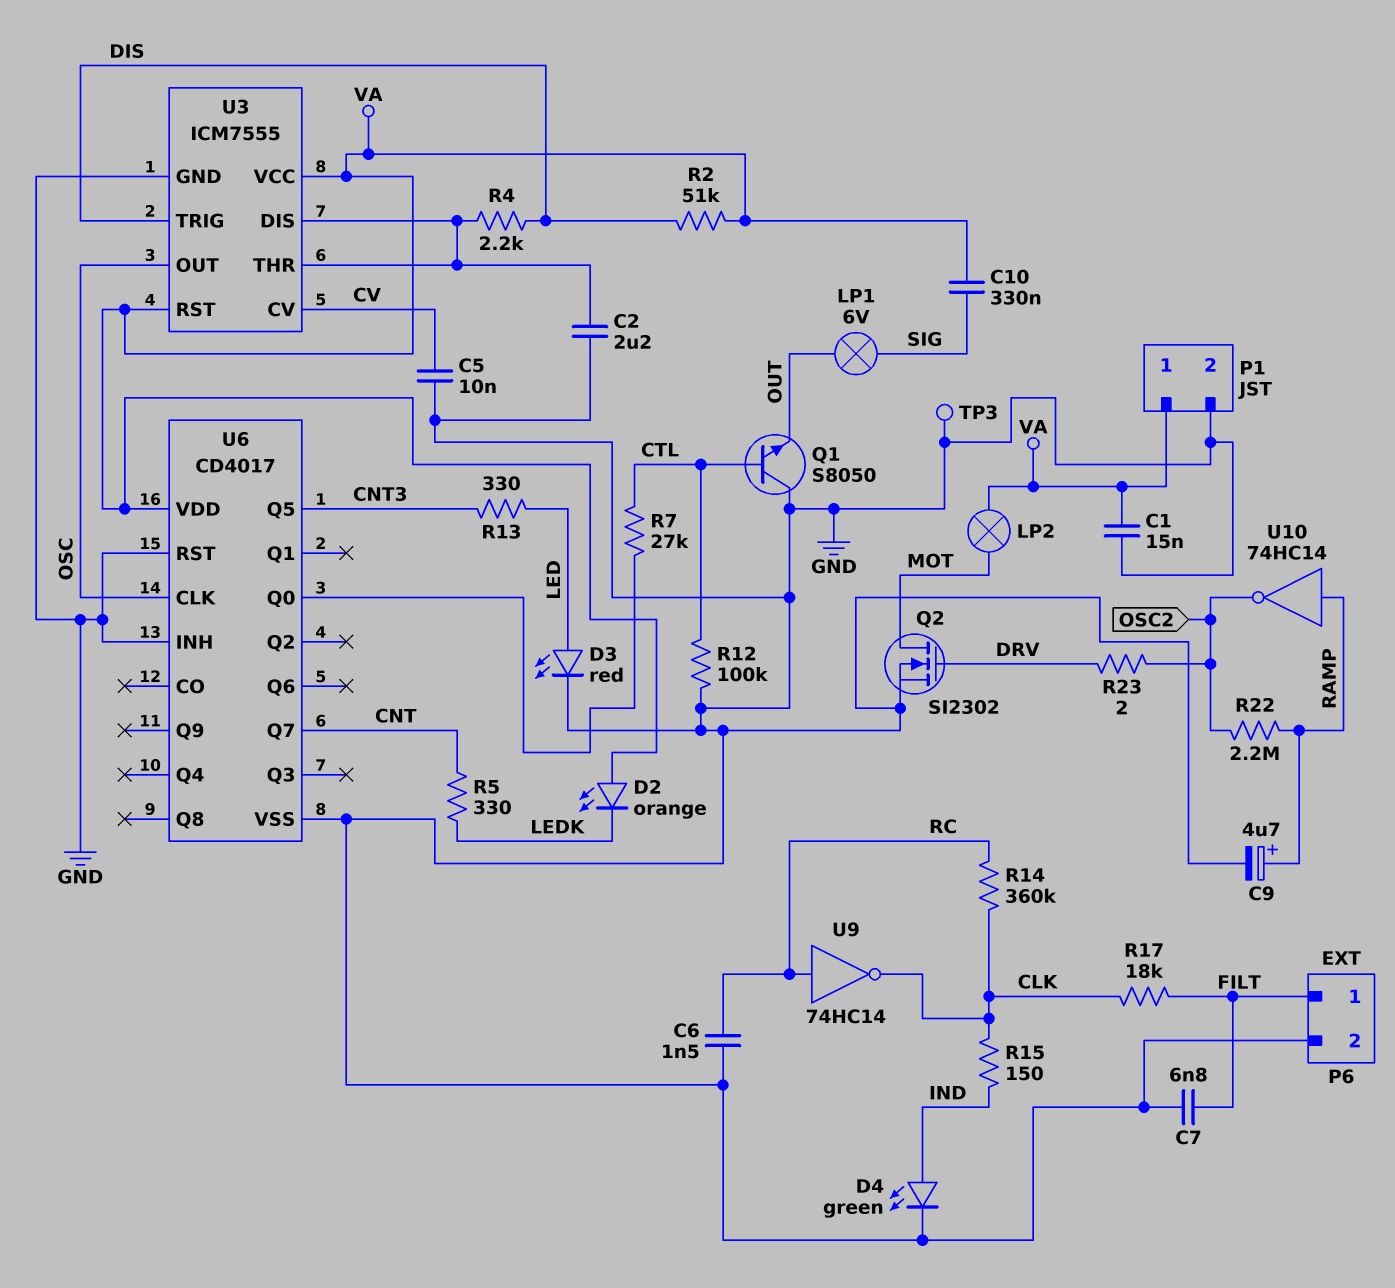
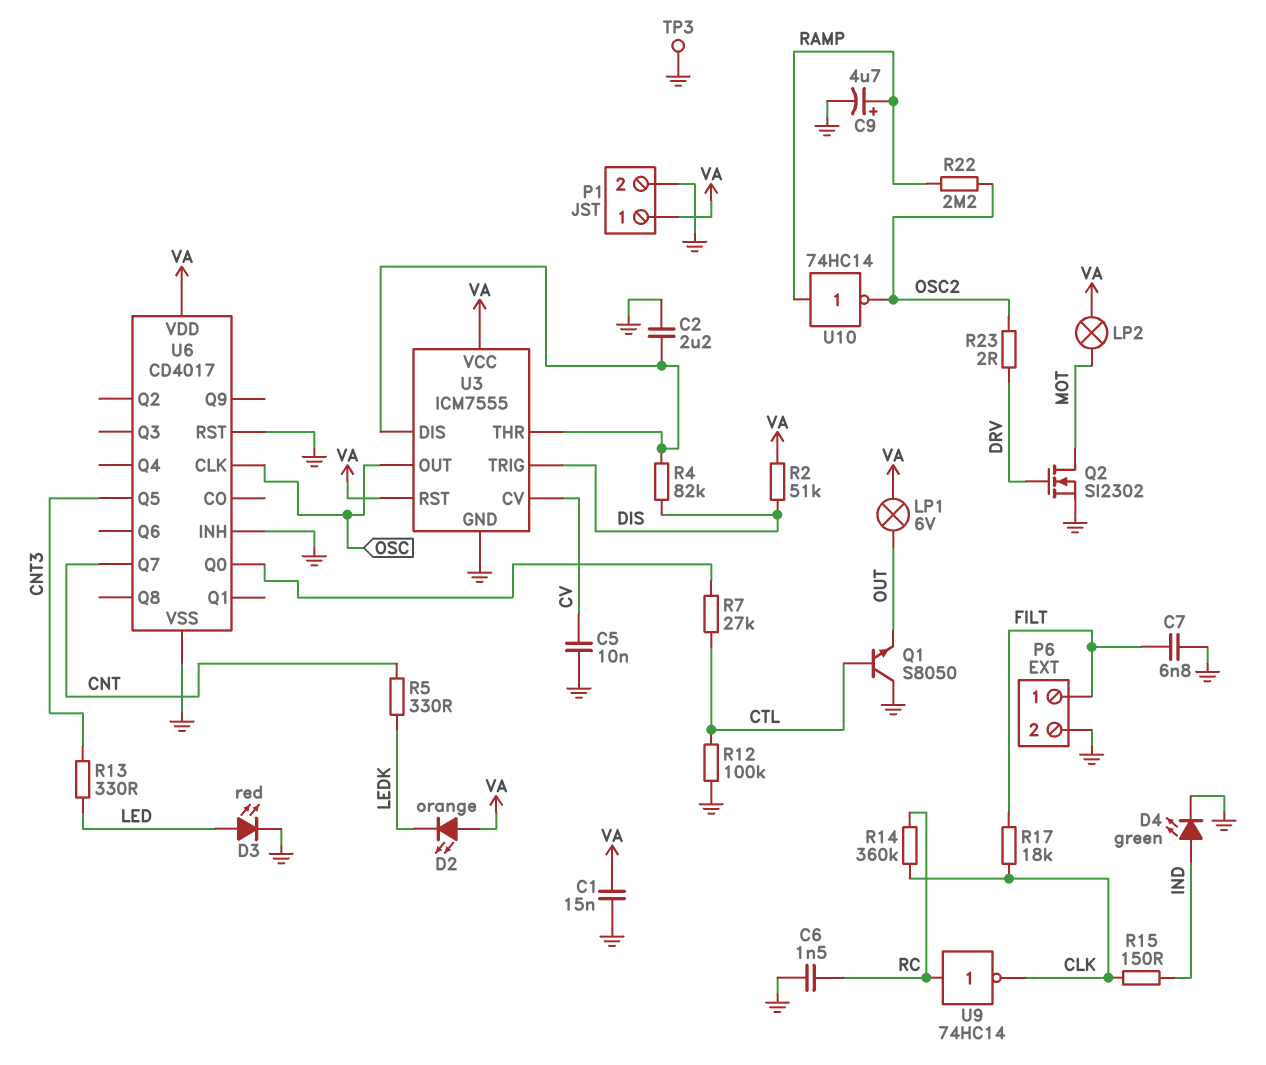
C10: 330nF (SIG, VA) -> none
LP1: lamp 6V (OUT, SIG) -> lamp 6V (OUT, VA)
R4: 2.2k (DIS, U3/DIS) -> 82k (DIS, U3/DIS)

